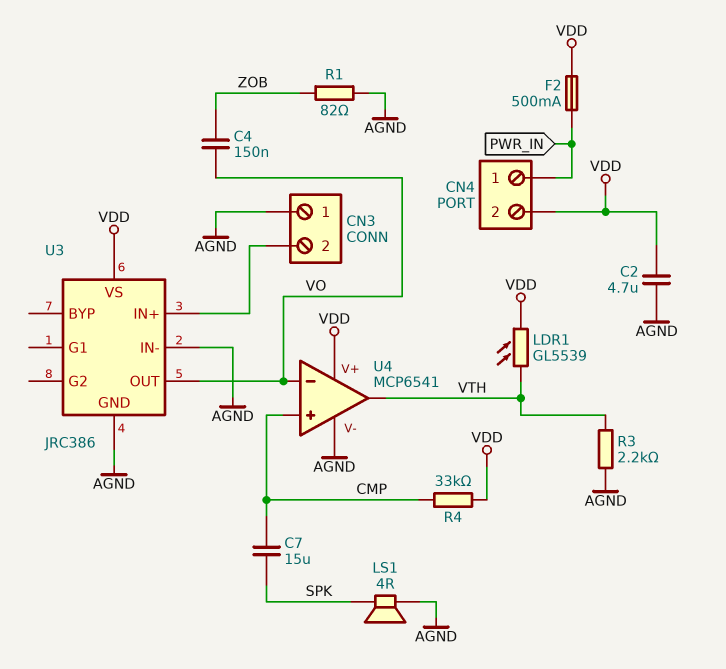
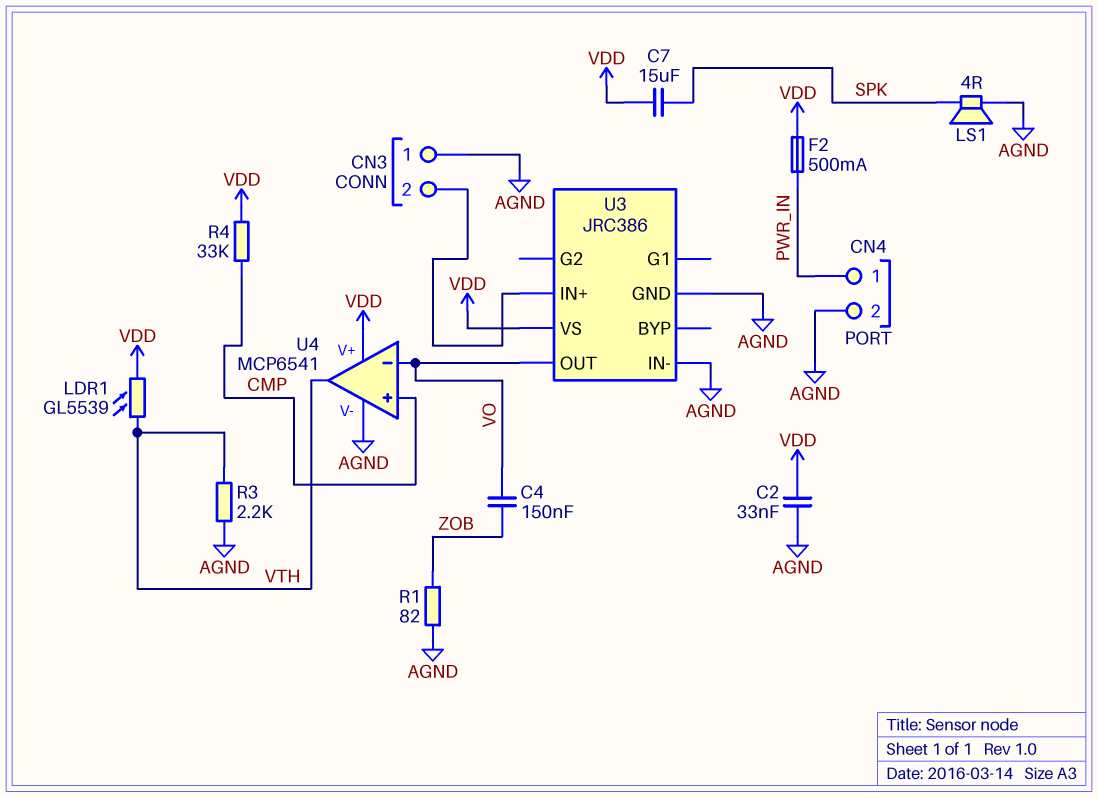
C2: 4.7uF (AGND, VDD) -> 33nF (AGND, VDD)
C7: 15uF (CMP, SPK) -> 15uF (SPK, VDD)
CN4 pin 2: VDD -> AGND

